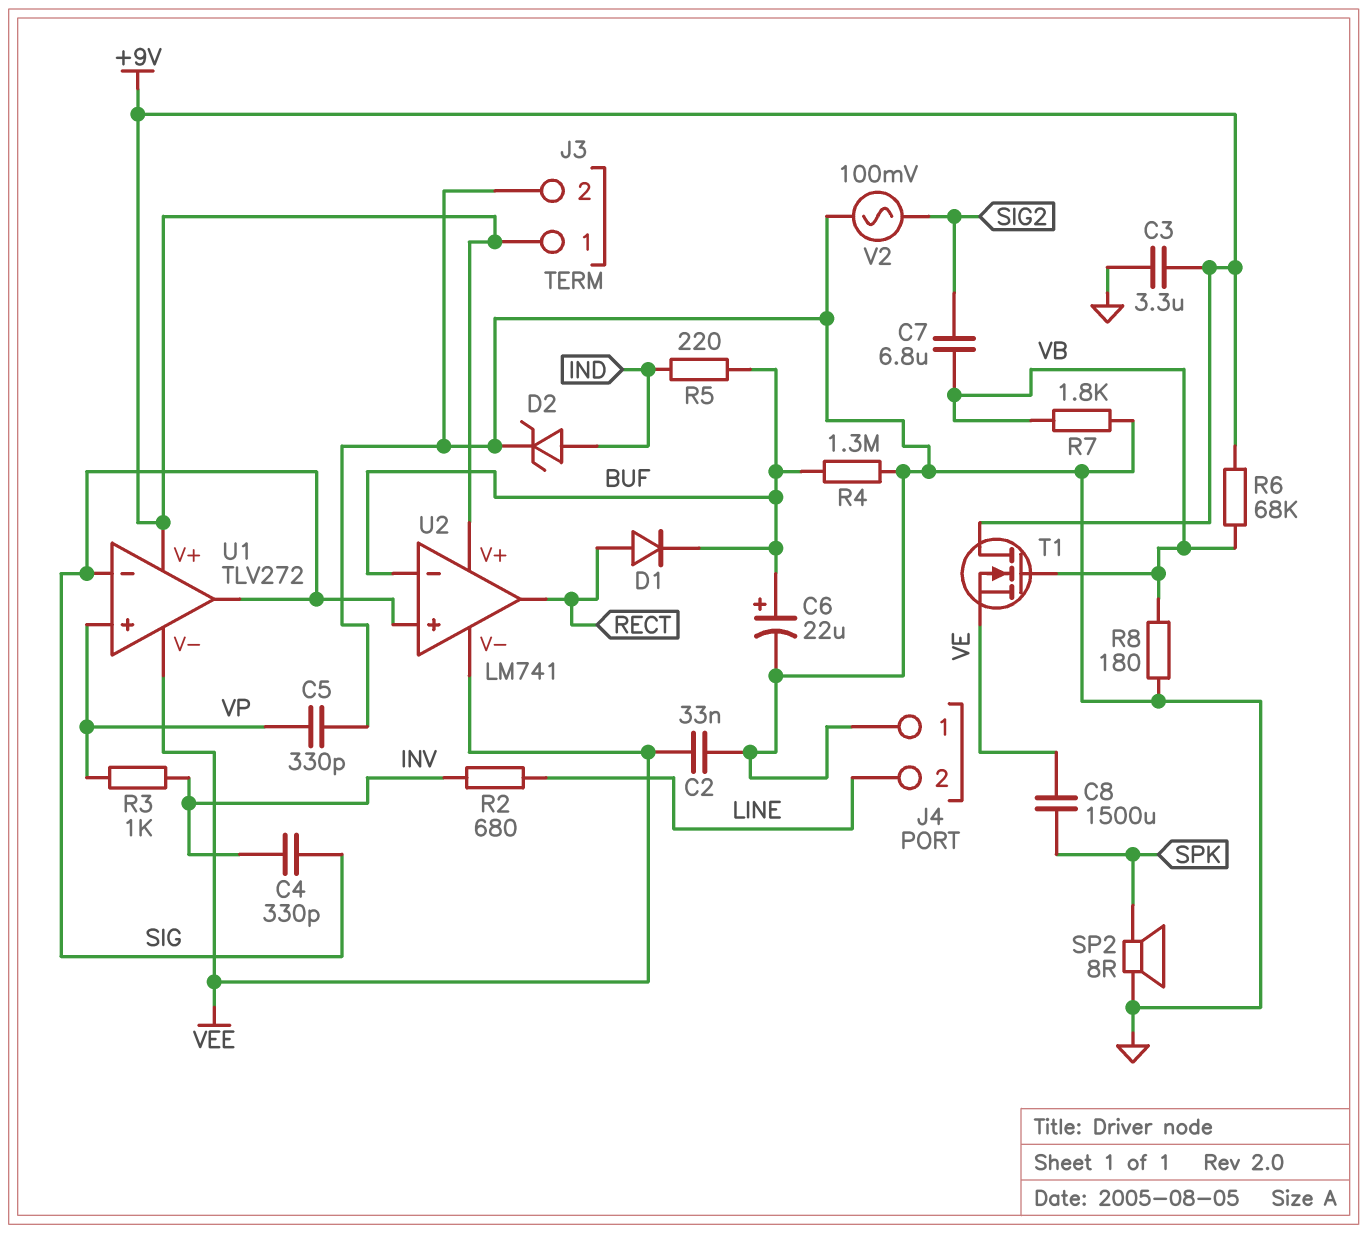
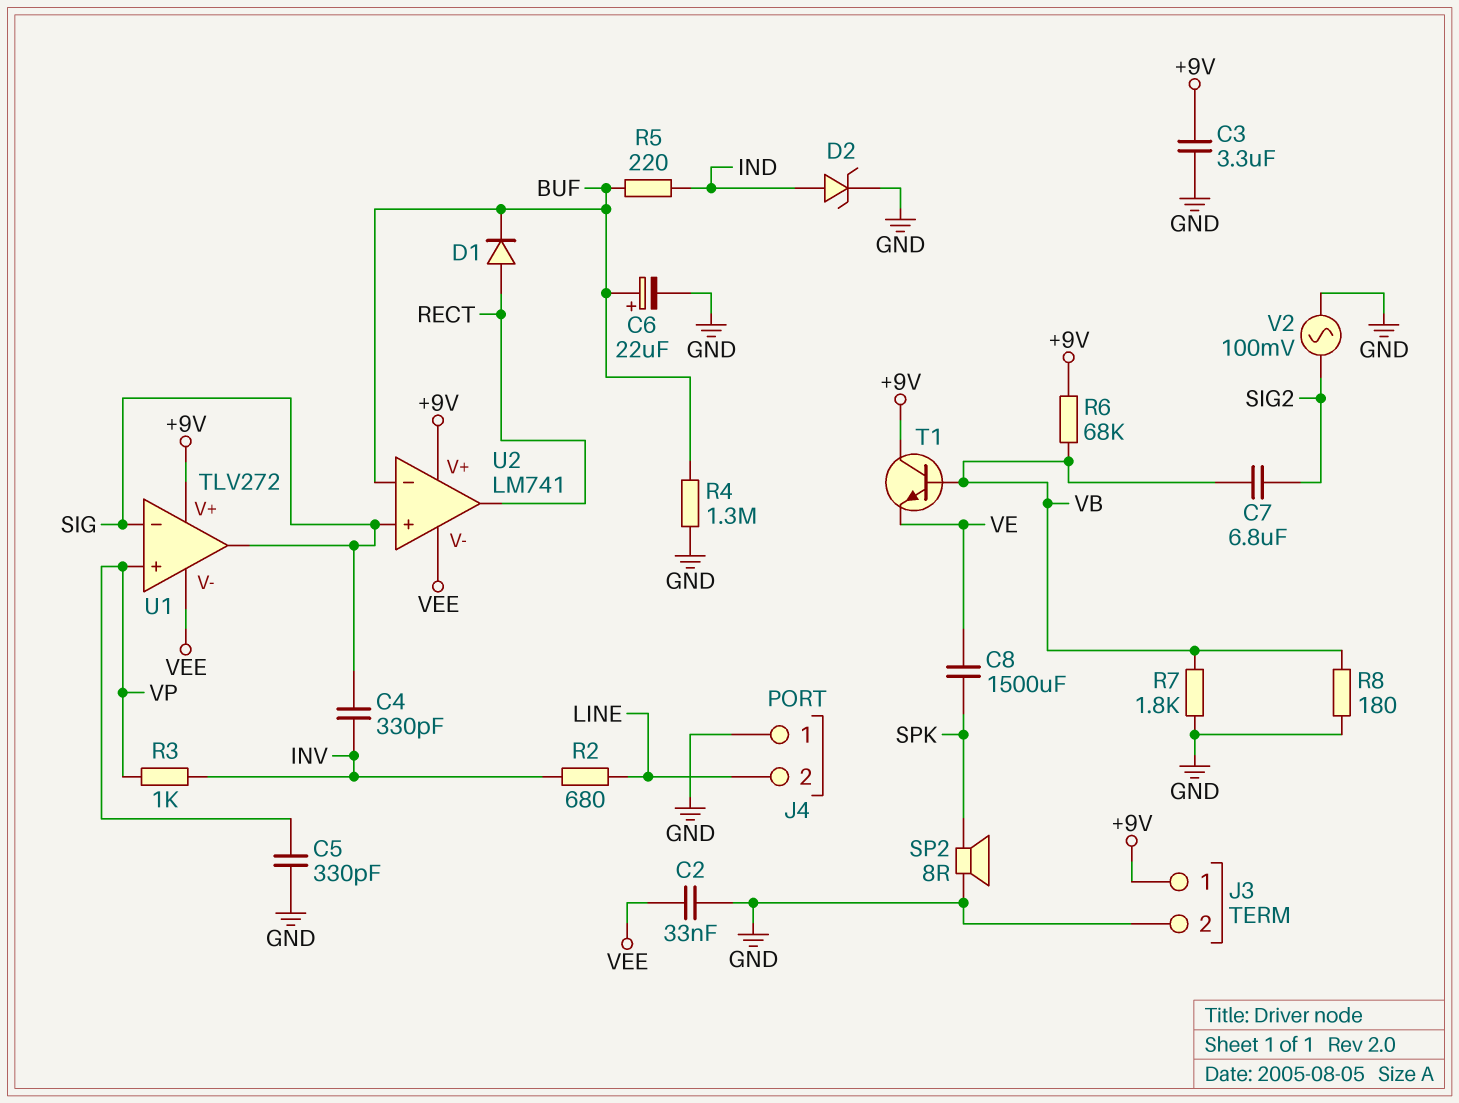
T1: NMOS (G VB, D +9V, S VE) -> NPN (B VB, C +9V, E VE)

